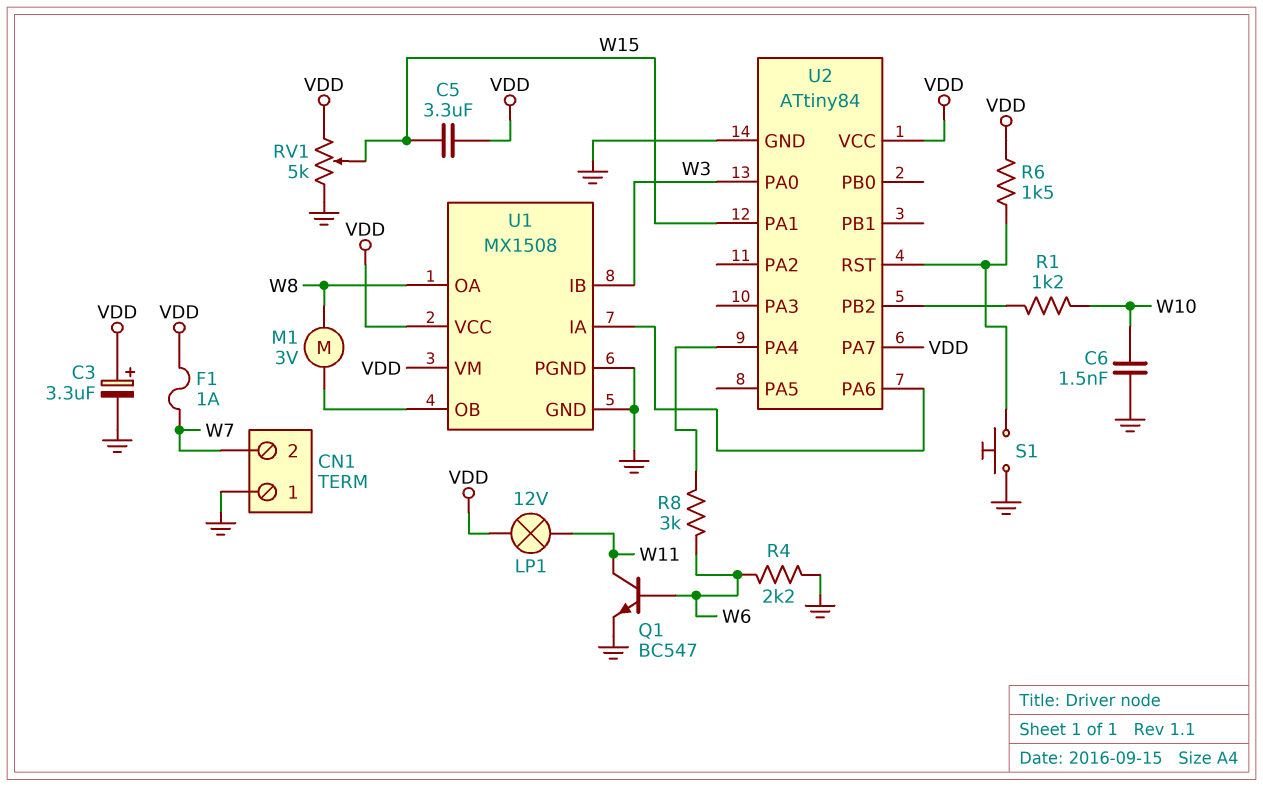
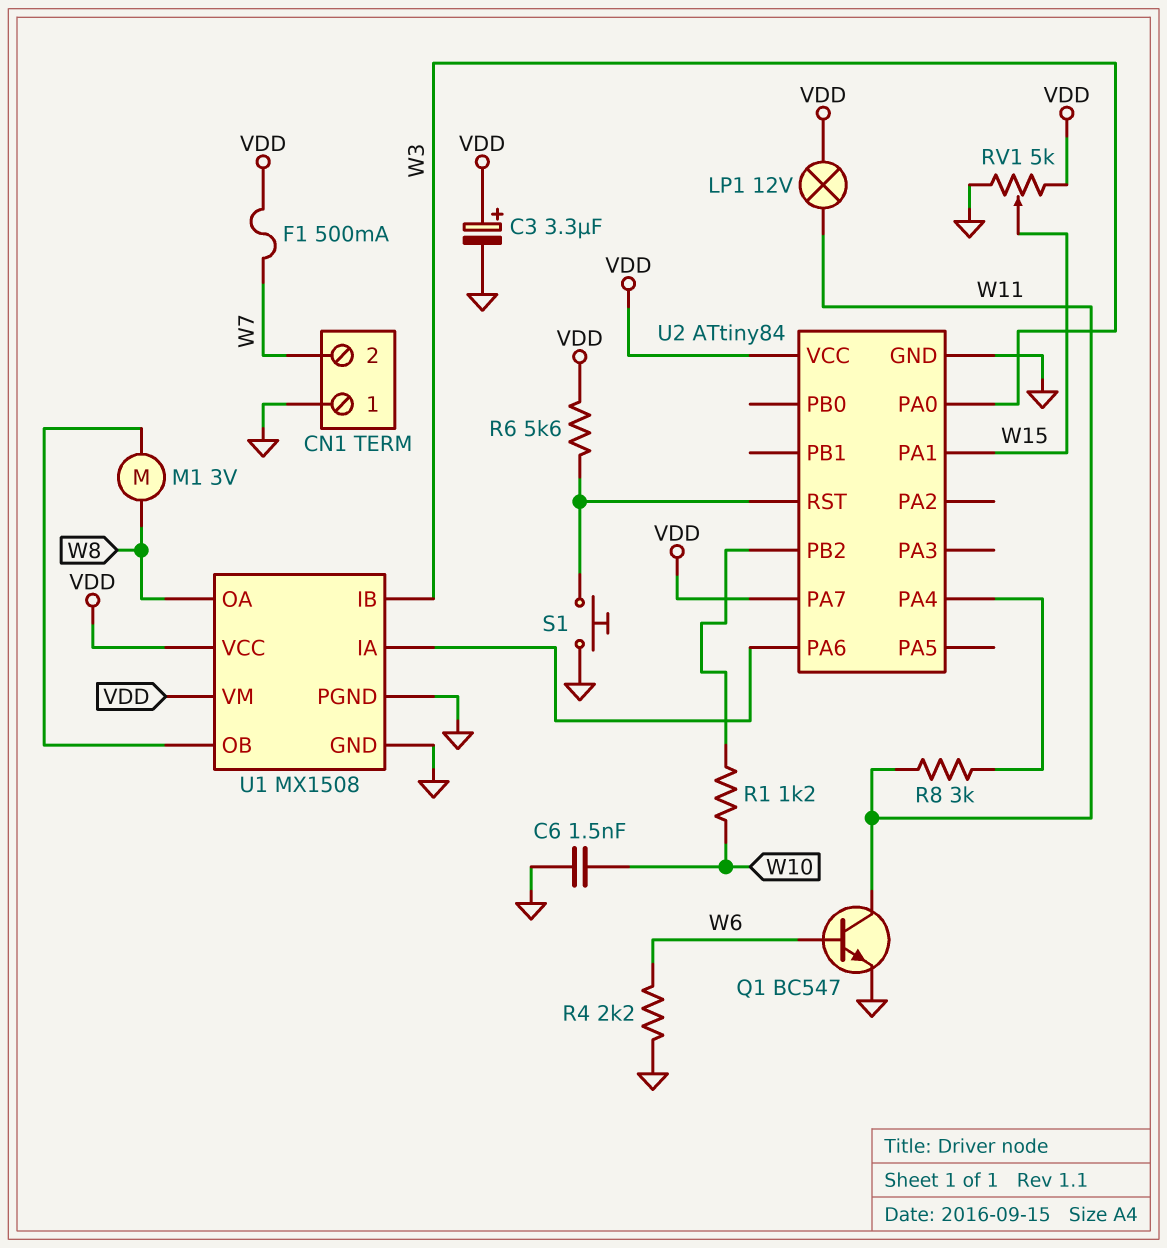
C5: 3.3uF (VDD, W15) -> none
F1: 1A (VDD, W7) -> 500mA (VDD, W7)
R6: 1.5k (U2/RST, VDD) -> 5.6k (U2/RST, VDD)
R8: 3k (U2/PA4, W6) -> 3k (U2/PA4, W11)

